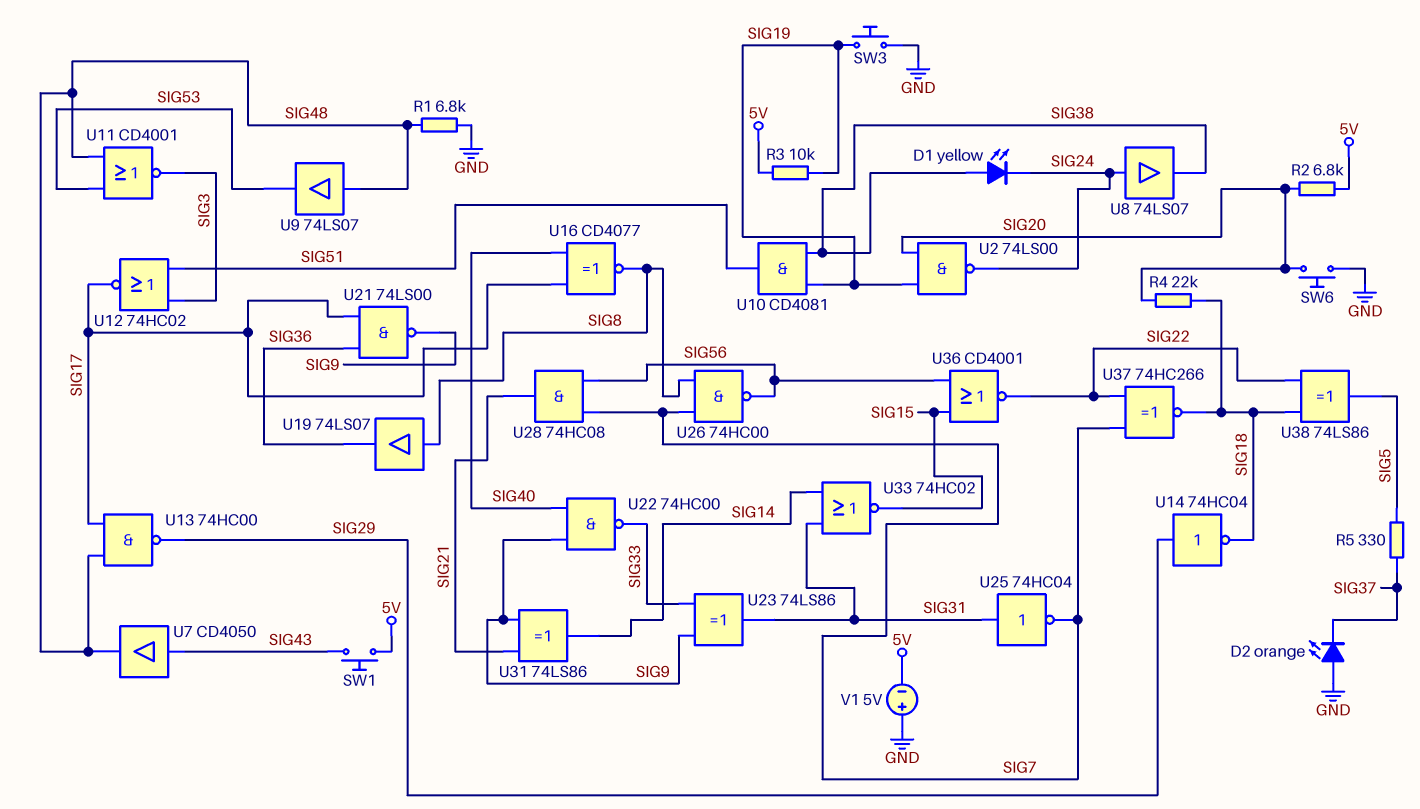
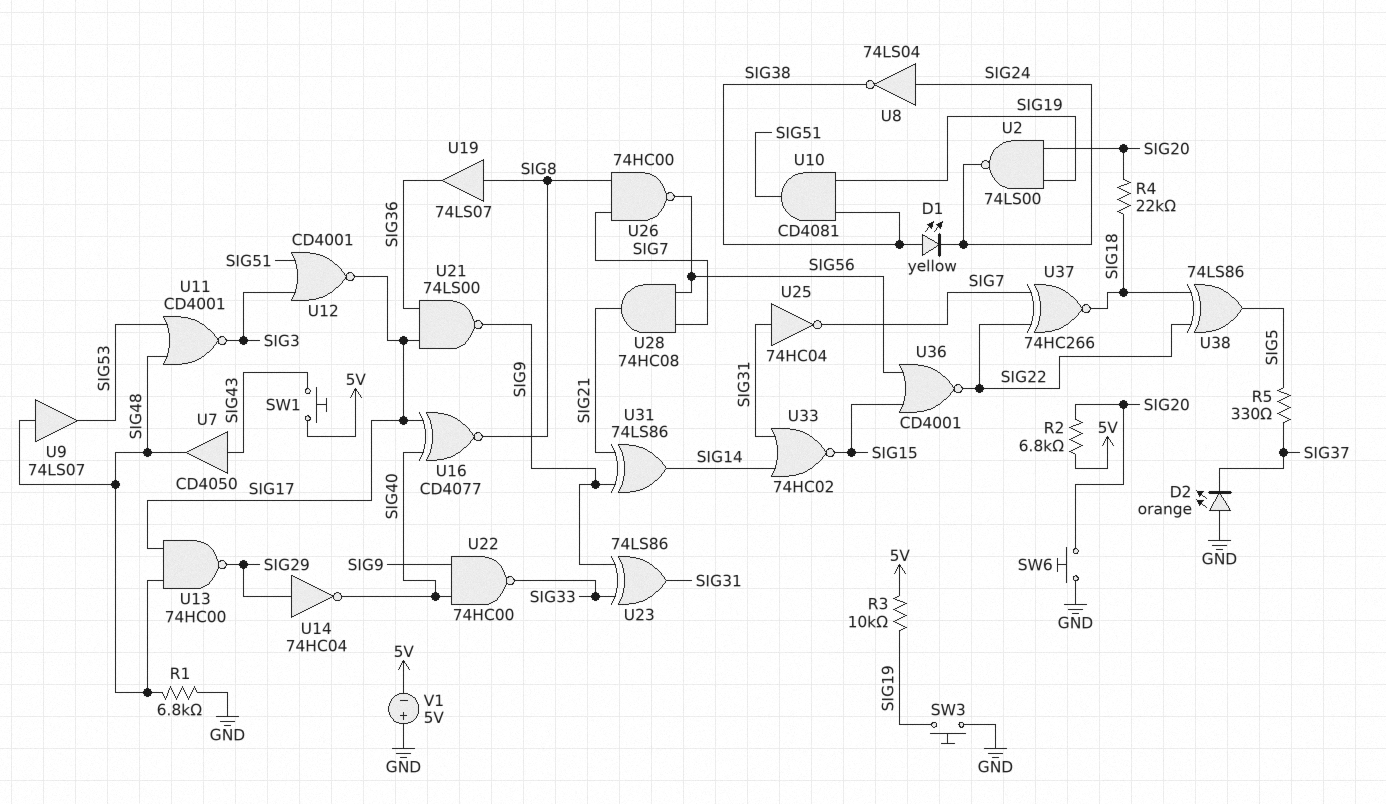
U8: buffer 74LS07 (in SIG24, out SIG38) -> NOT 74LS04 (in SIG24, out SIG38)
U12: NOR 74HC02 (in SIG3, in SIG51, out SIG17) -> NOR CD4001 (in SIG3, in SIG51, out SIG17)
U14: NOT 74HC04 (in SIG29, out SIG18) -> NOT 74HC04 (in SIG29, out SIG40)

